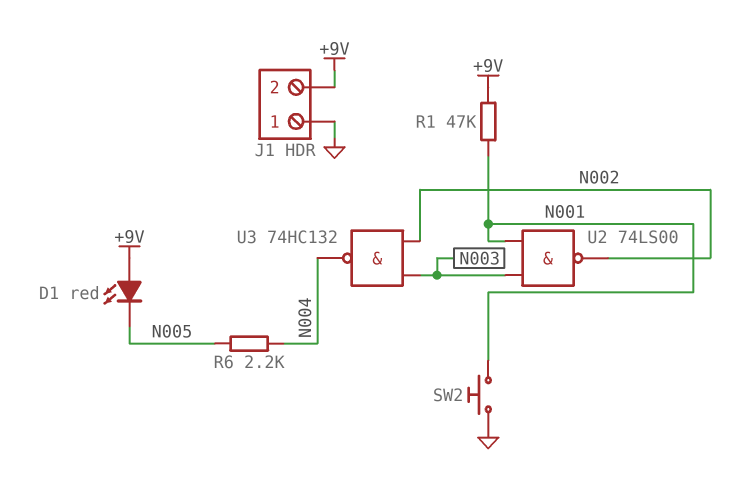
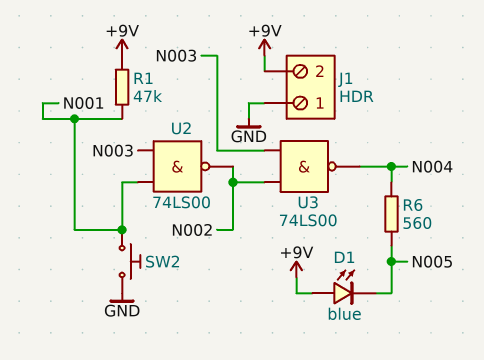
D1: LED red (A +9V, K N005) -> LED blue (A +9V, K N005)
R6: 2.2k (N004, N005) -> 560 (N004, N005)
U3: NAND 74HC132 (in N002, in N003, out N004) -> NAND 74LS00 (in N002, in N003, out N004)

